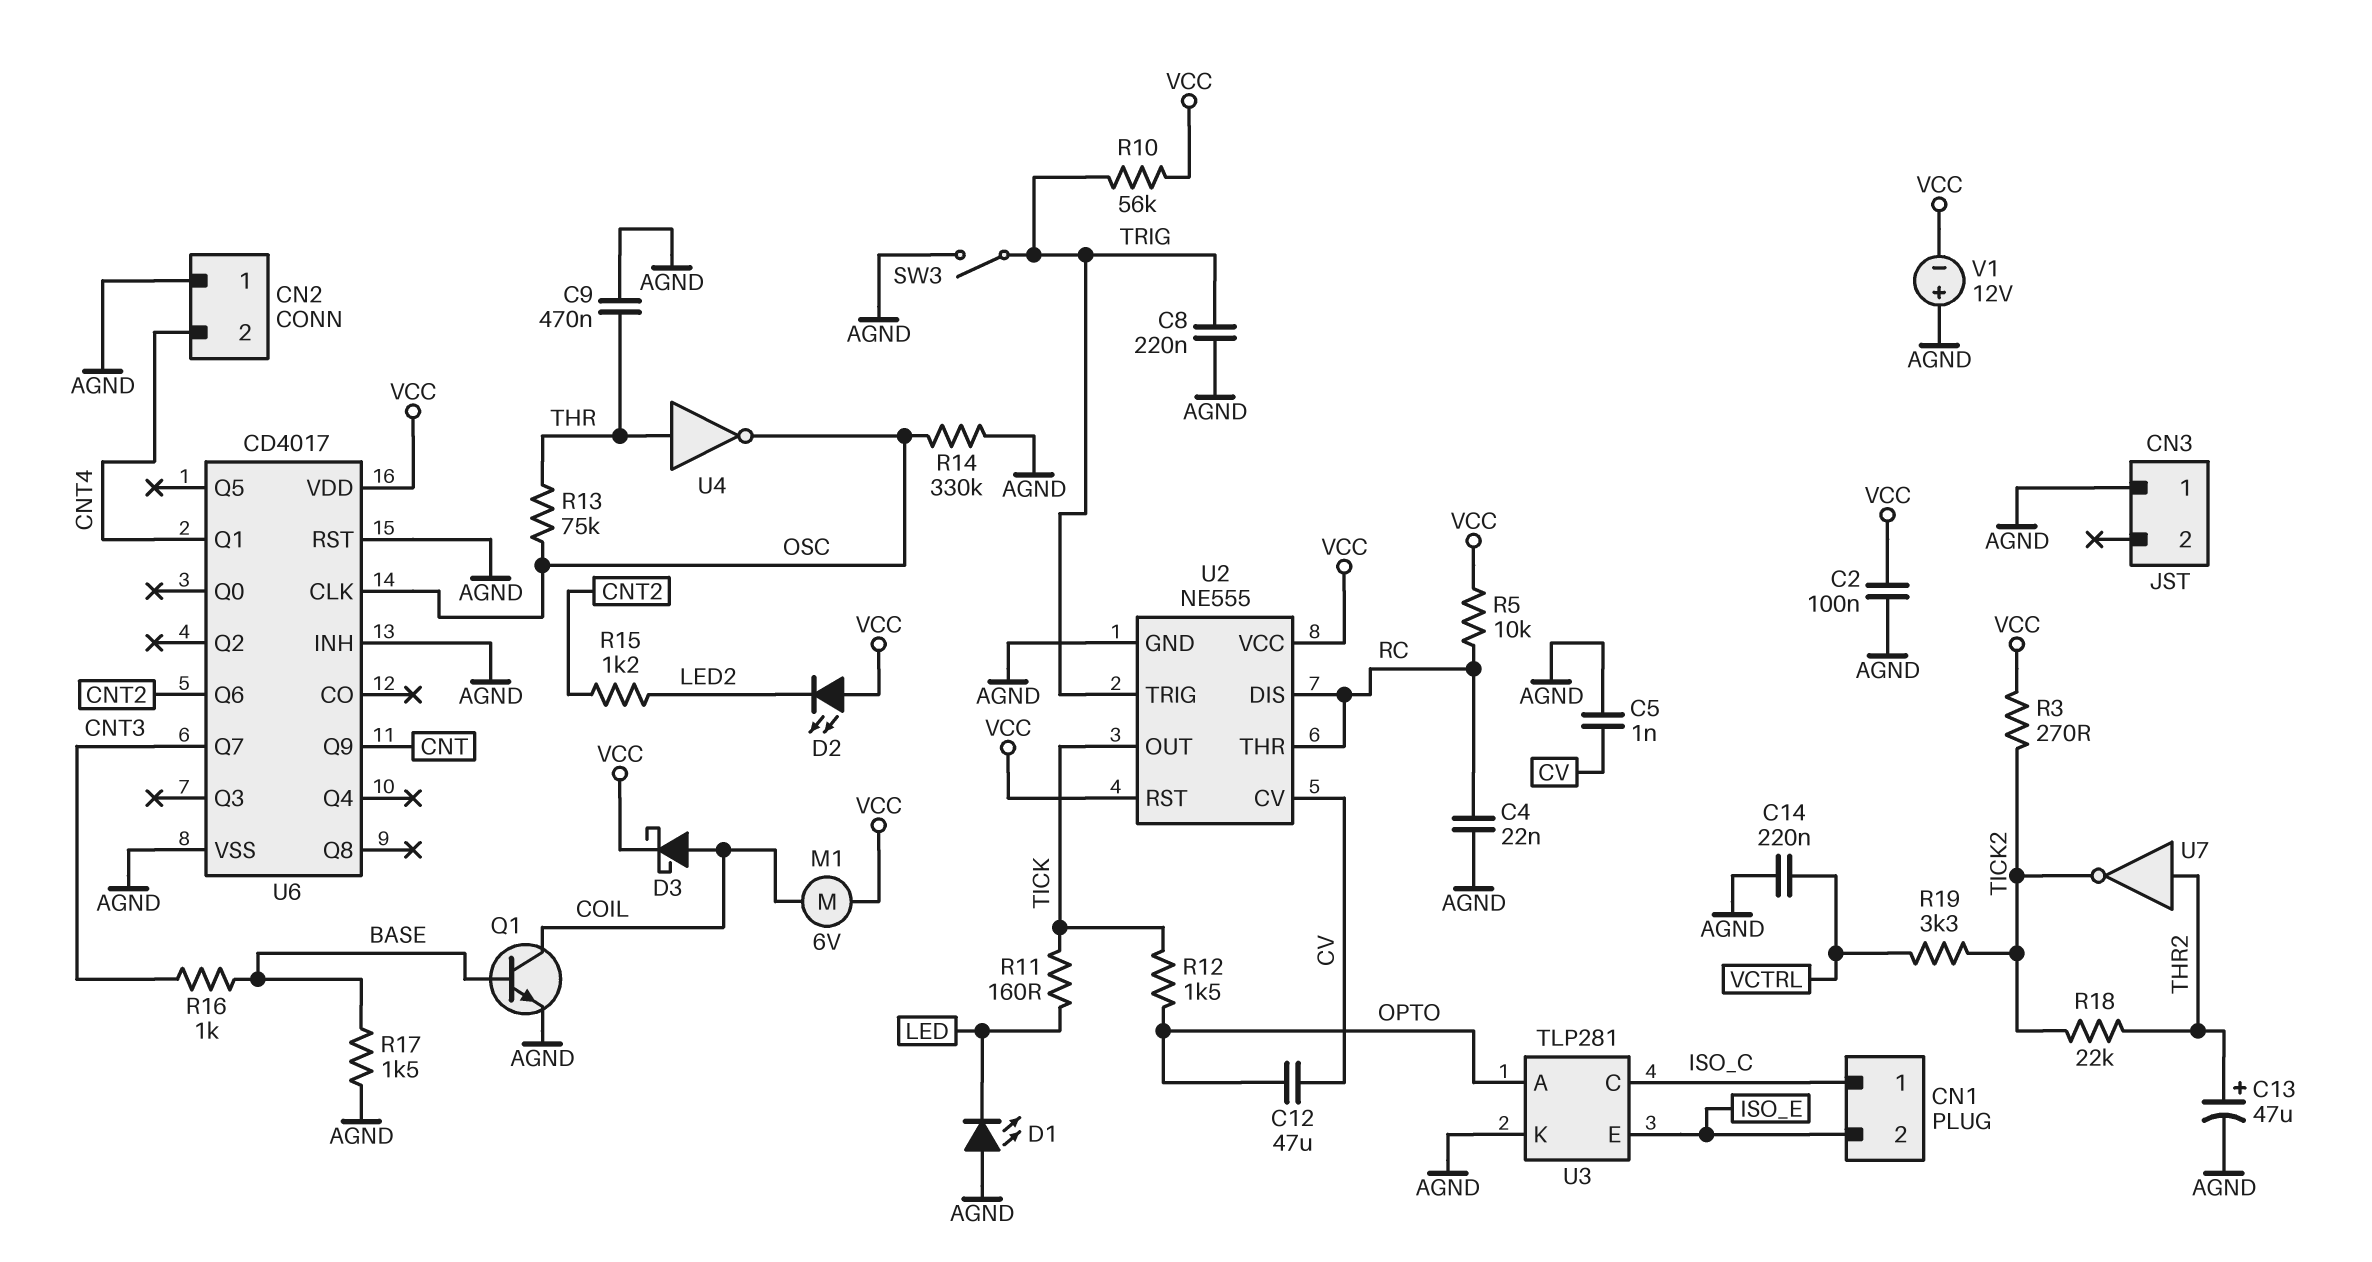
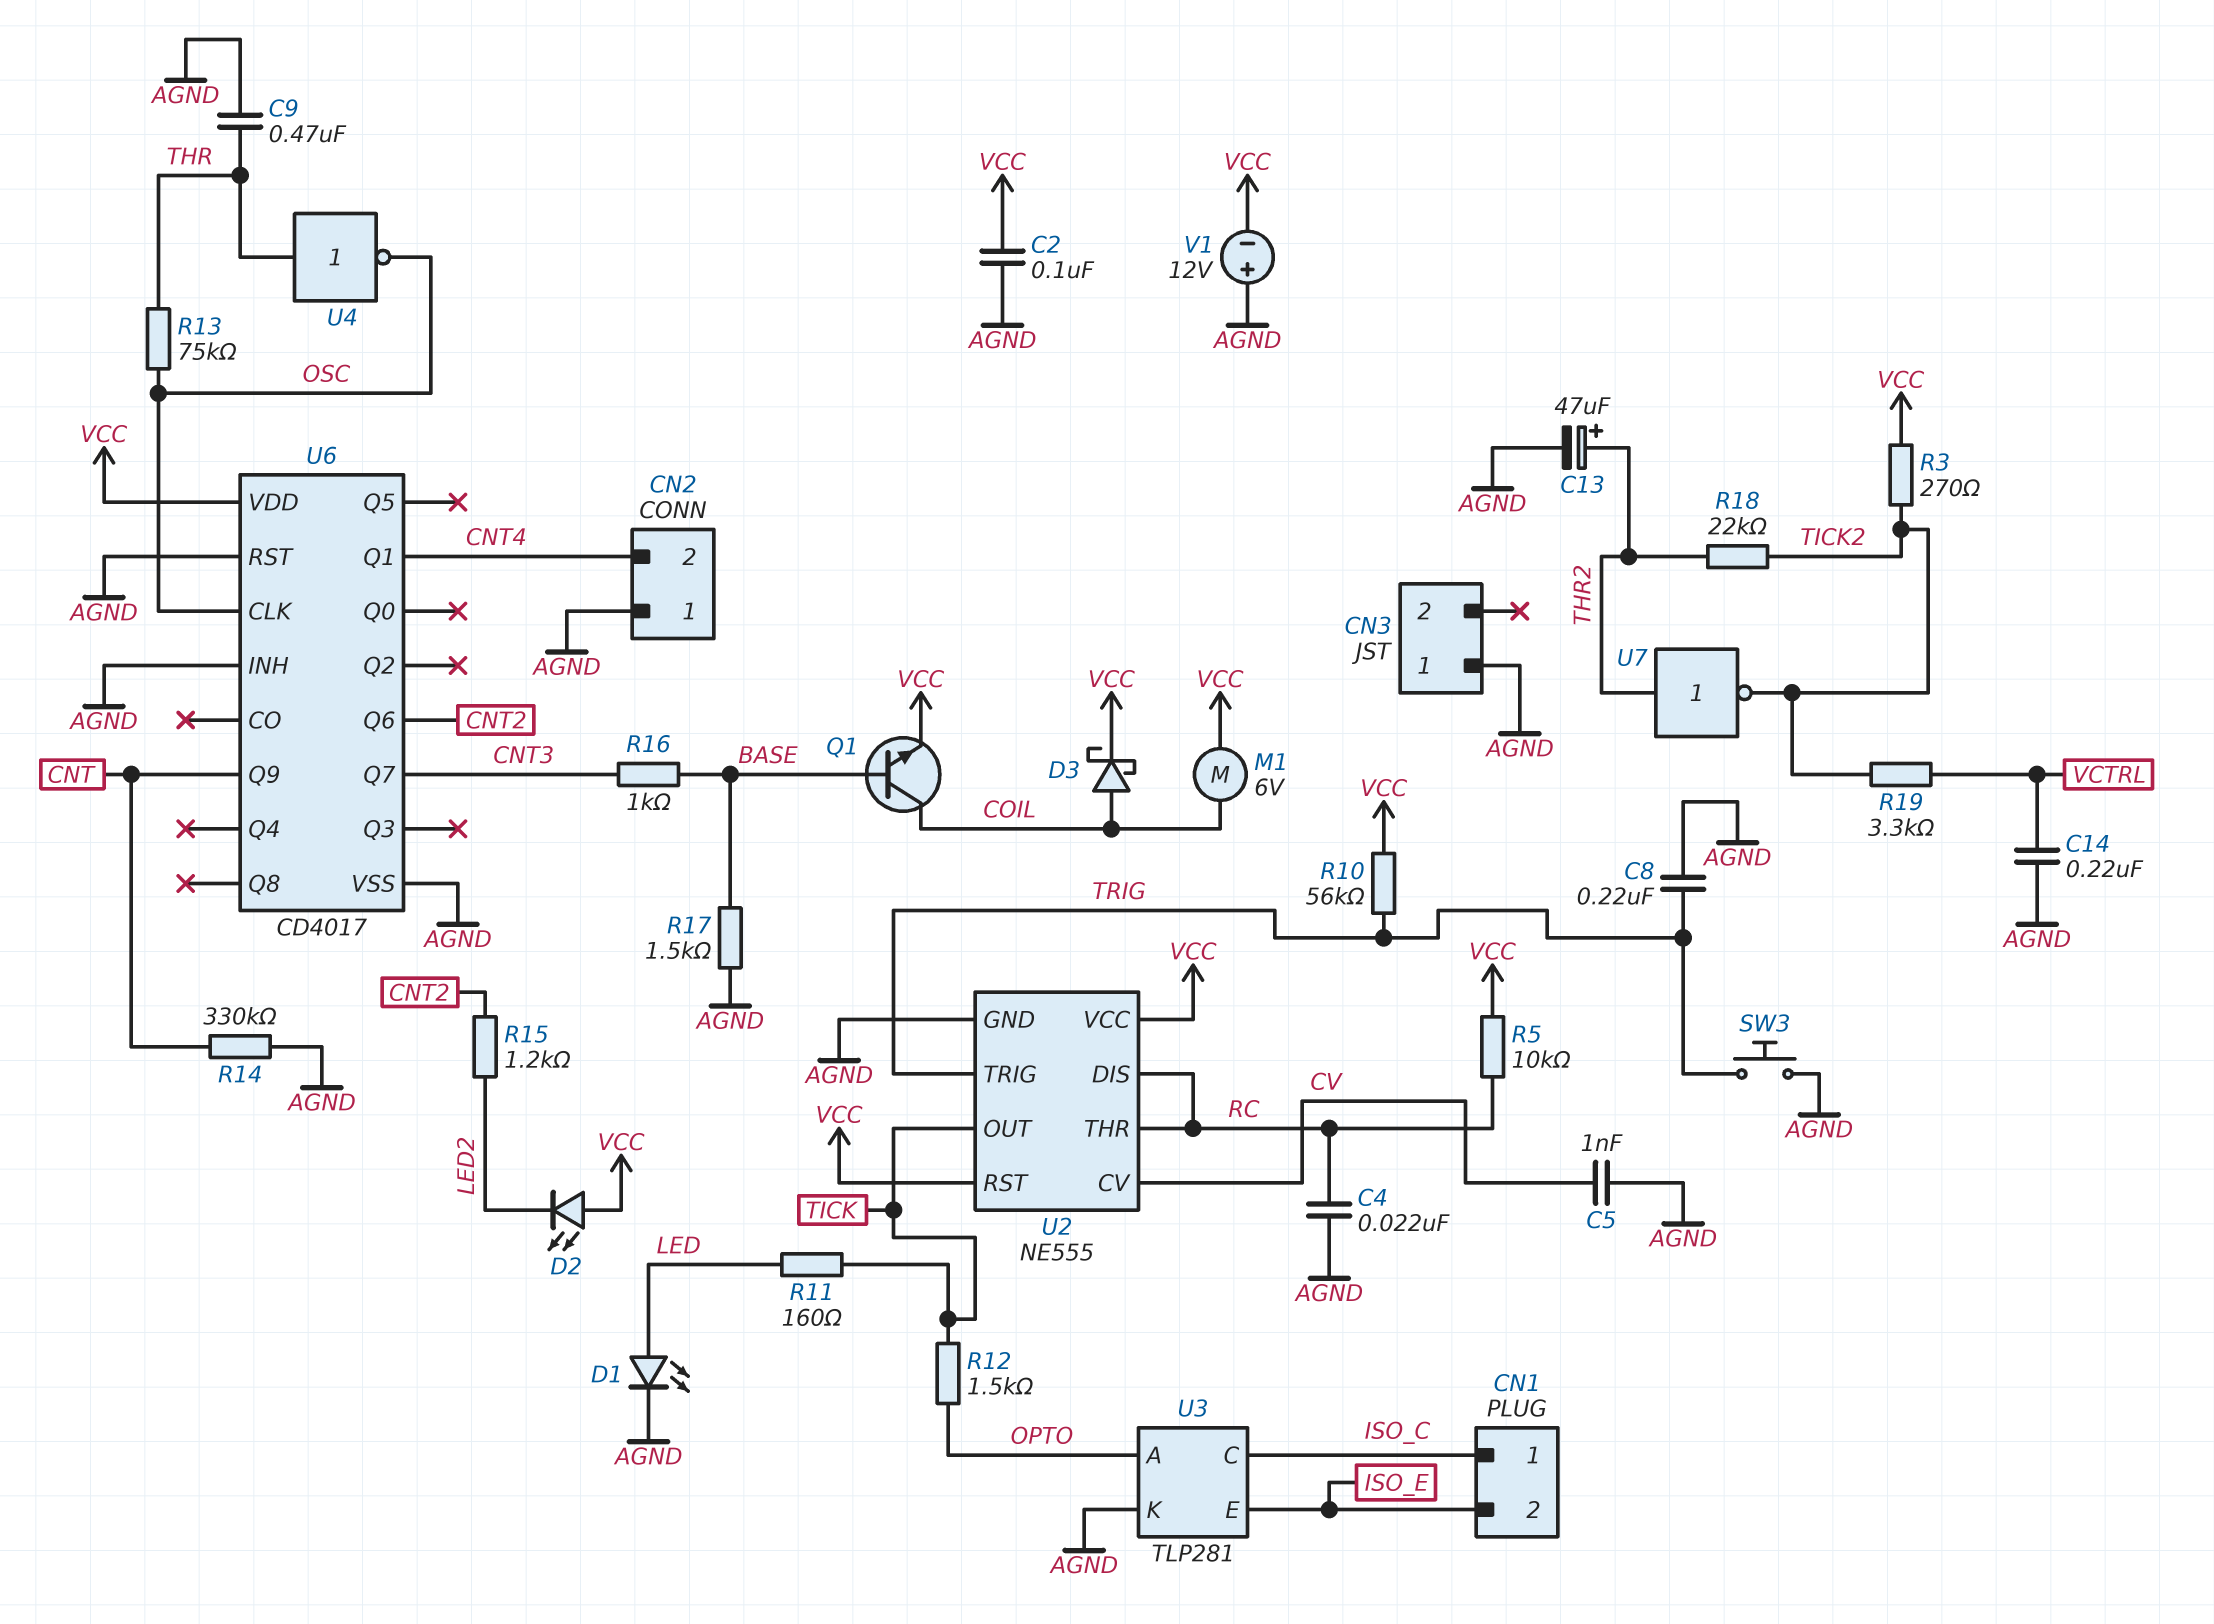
C12: 47uF (CV, OPTO) -> none
D1: LED (A AGND, K LED) -> LED (A LED, K AGND)
Q1: NPN (B BASE, C COIL, E AGND) -> NPN (B BASE, C COIL, E VCC)
R14: 330k (AGND, OSC) -> 330k (AGND, CNT)
SW3: switch (AGND, TRIG) -> button (AGND, TRIG)

